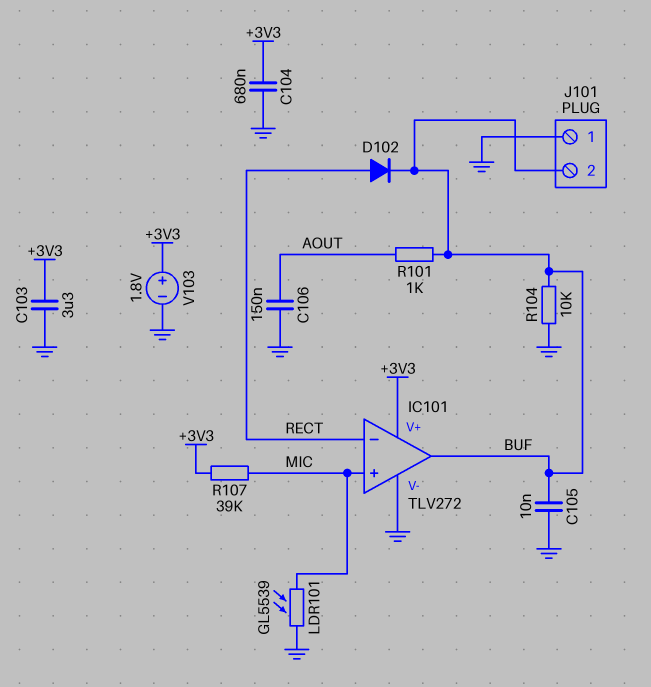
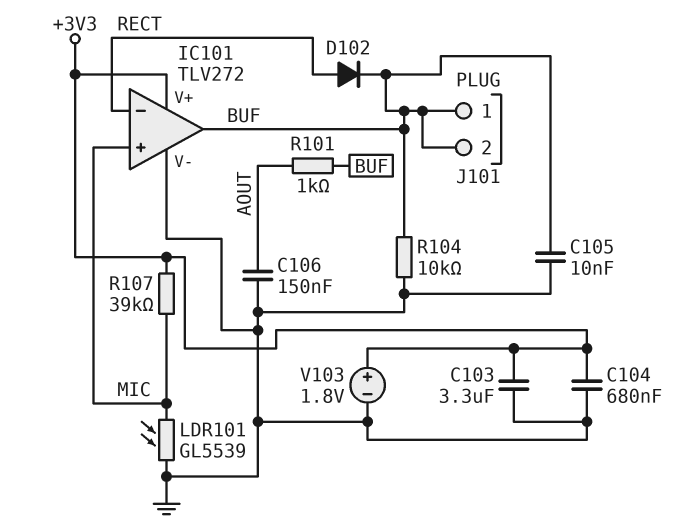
J101 pin 1: GND -> BUF

